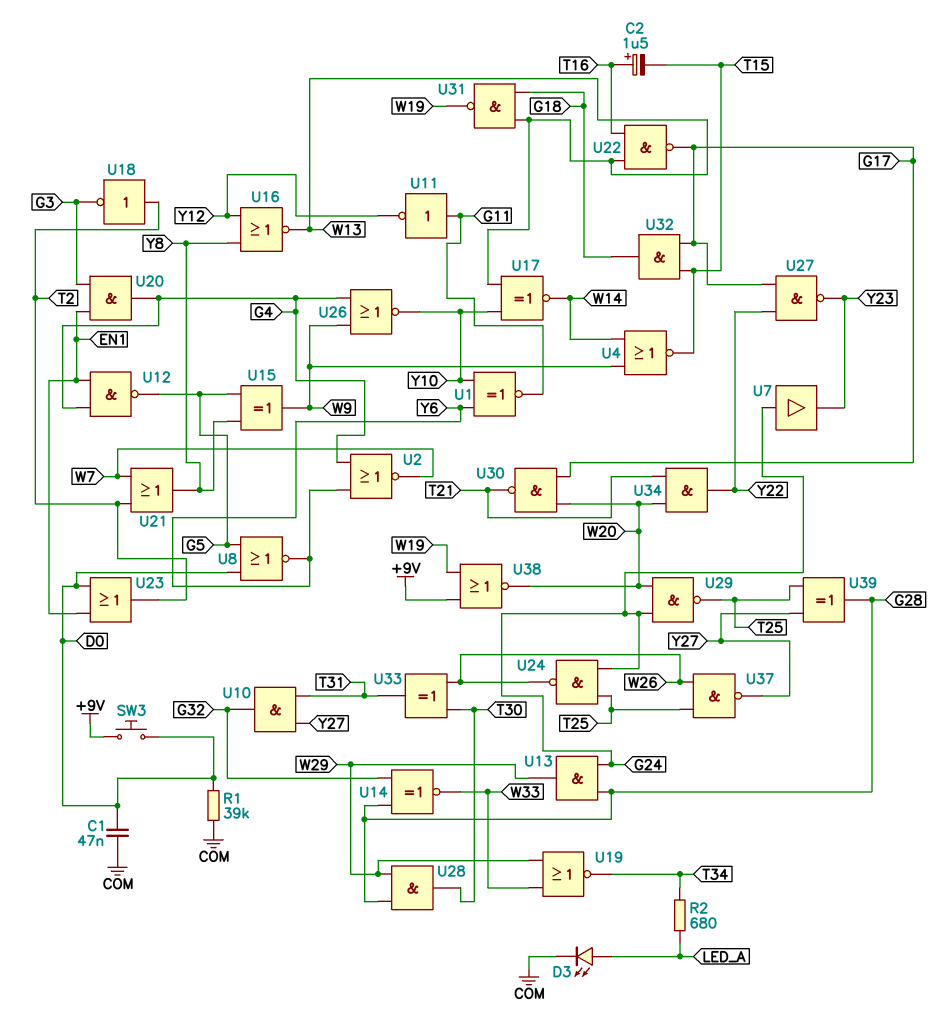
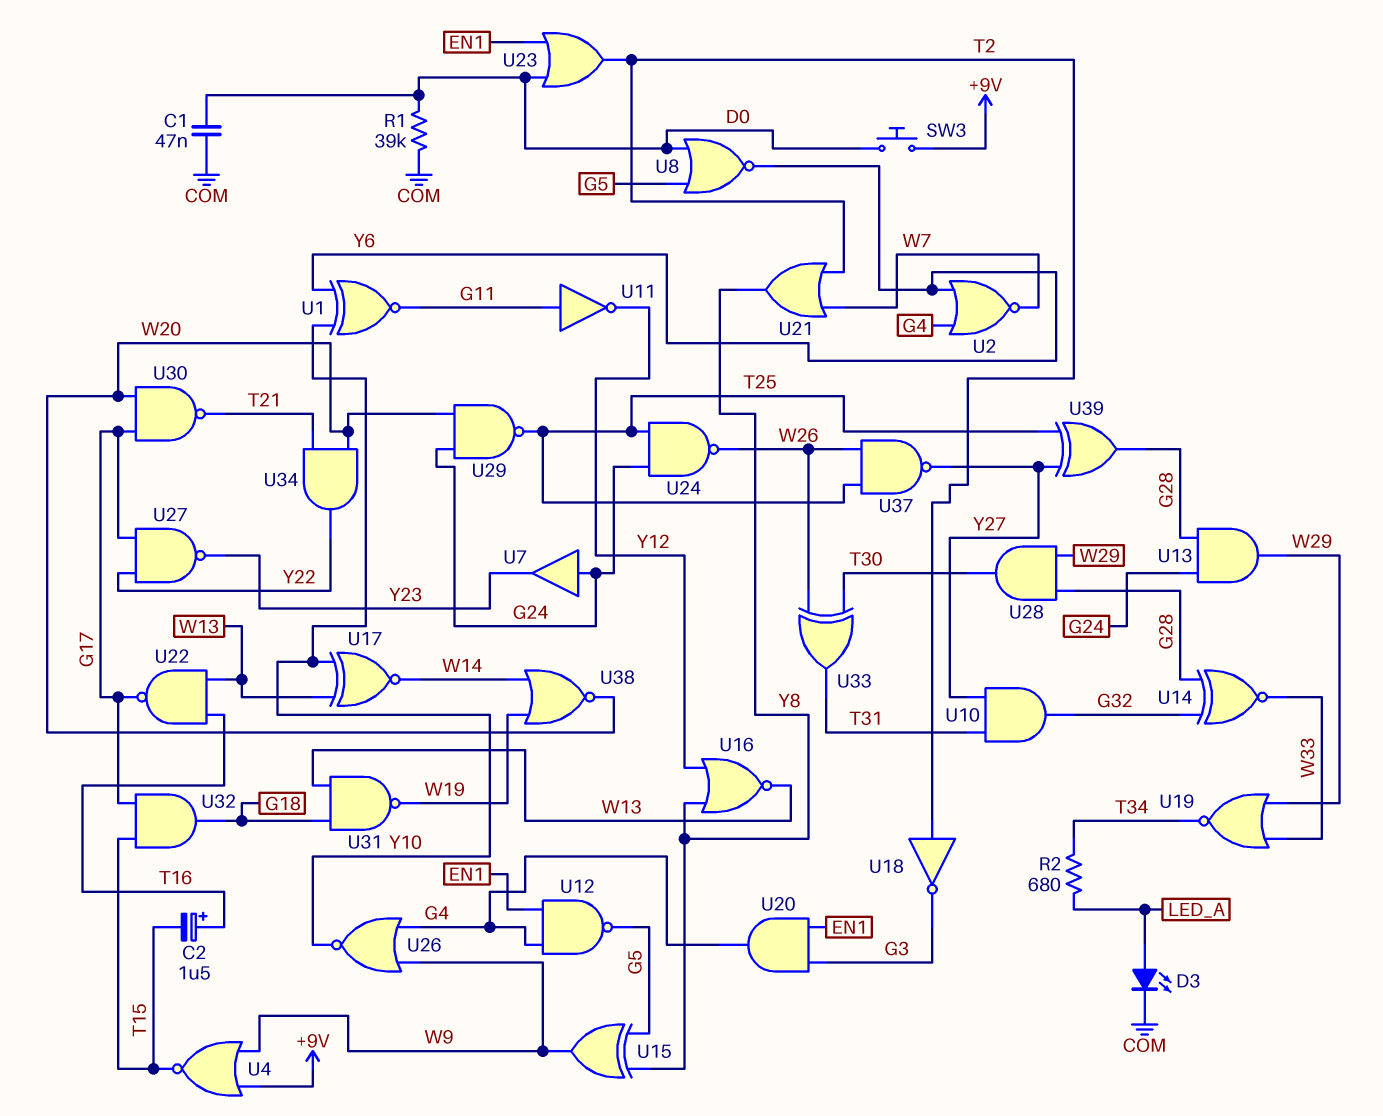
U4: NOR (in W9, in W14, out T15) -> NOR (in +9V, in W9, out T15)
U38: NOR (in +9V, in W19, out W20) -> NOR (in W14, in W19, out W20)

